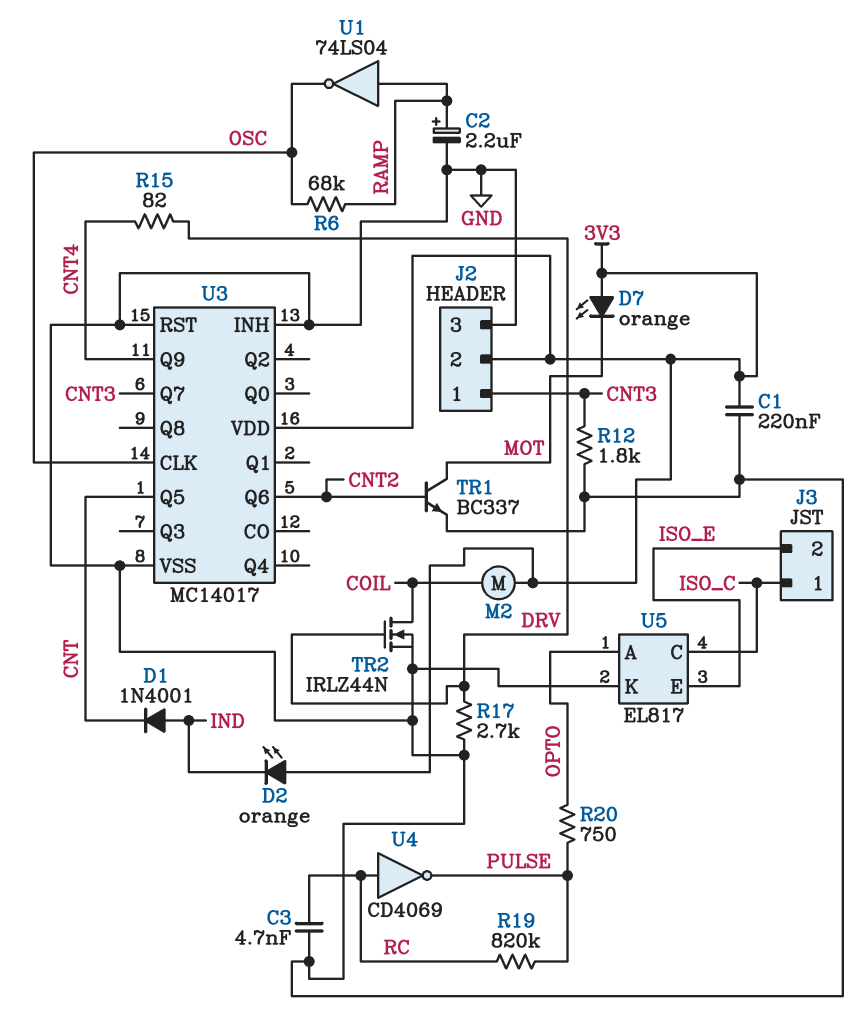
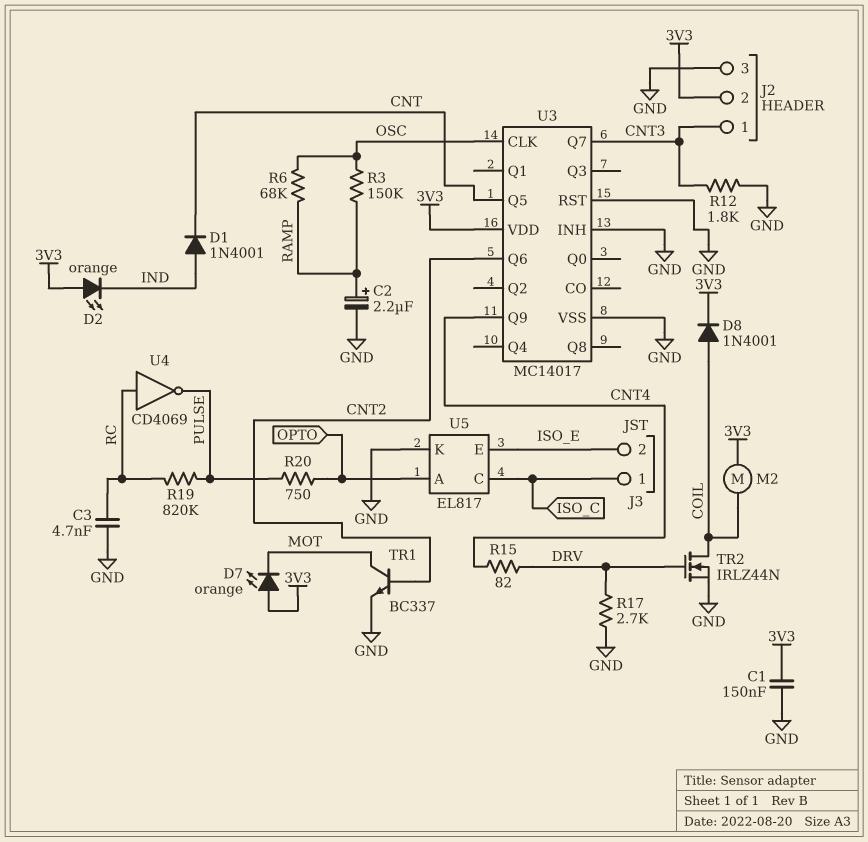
C1: 220nF (3V3, GND) -> 150nF (3V3, GND)
D8: none -> diode 1N4001 (A COIL, K 3V3)
R3: none -> 150k (OSC, RAMP)
U1: NOT 74LS04 (in RAMP, out OSC) -> none

